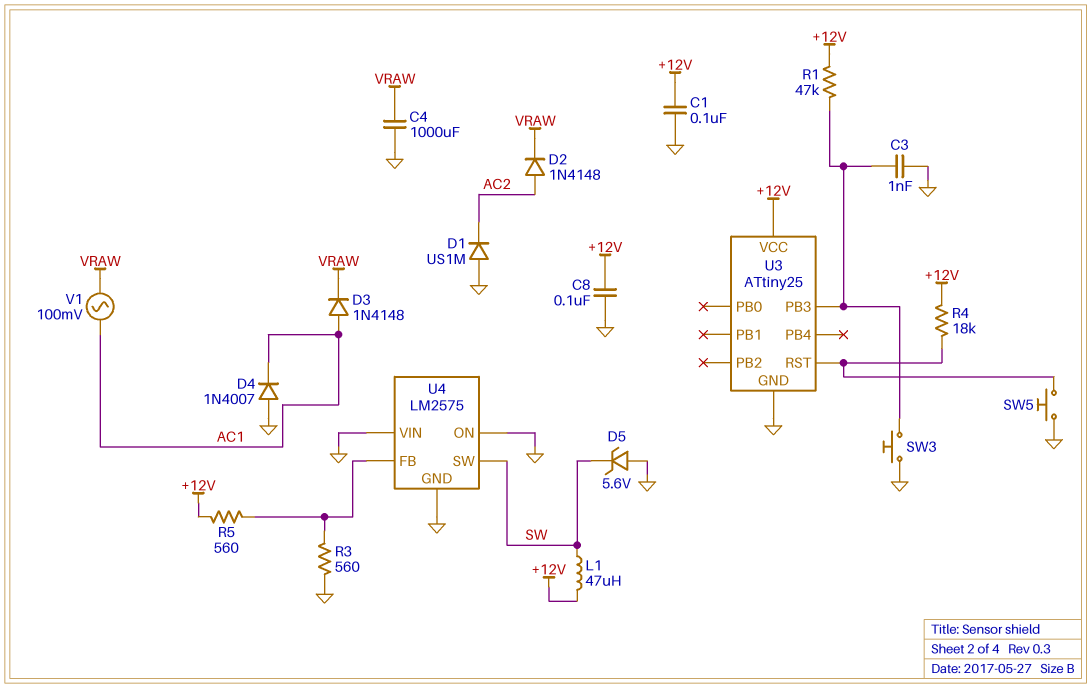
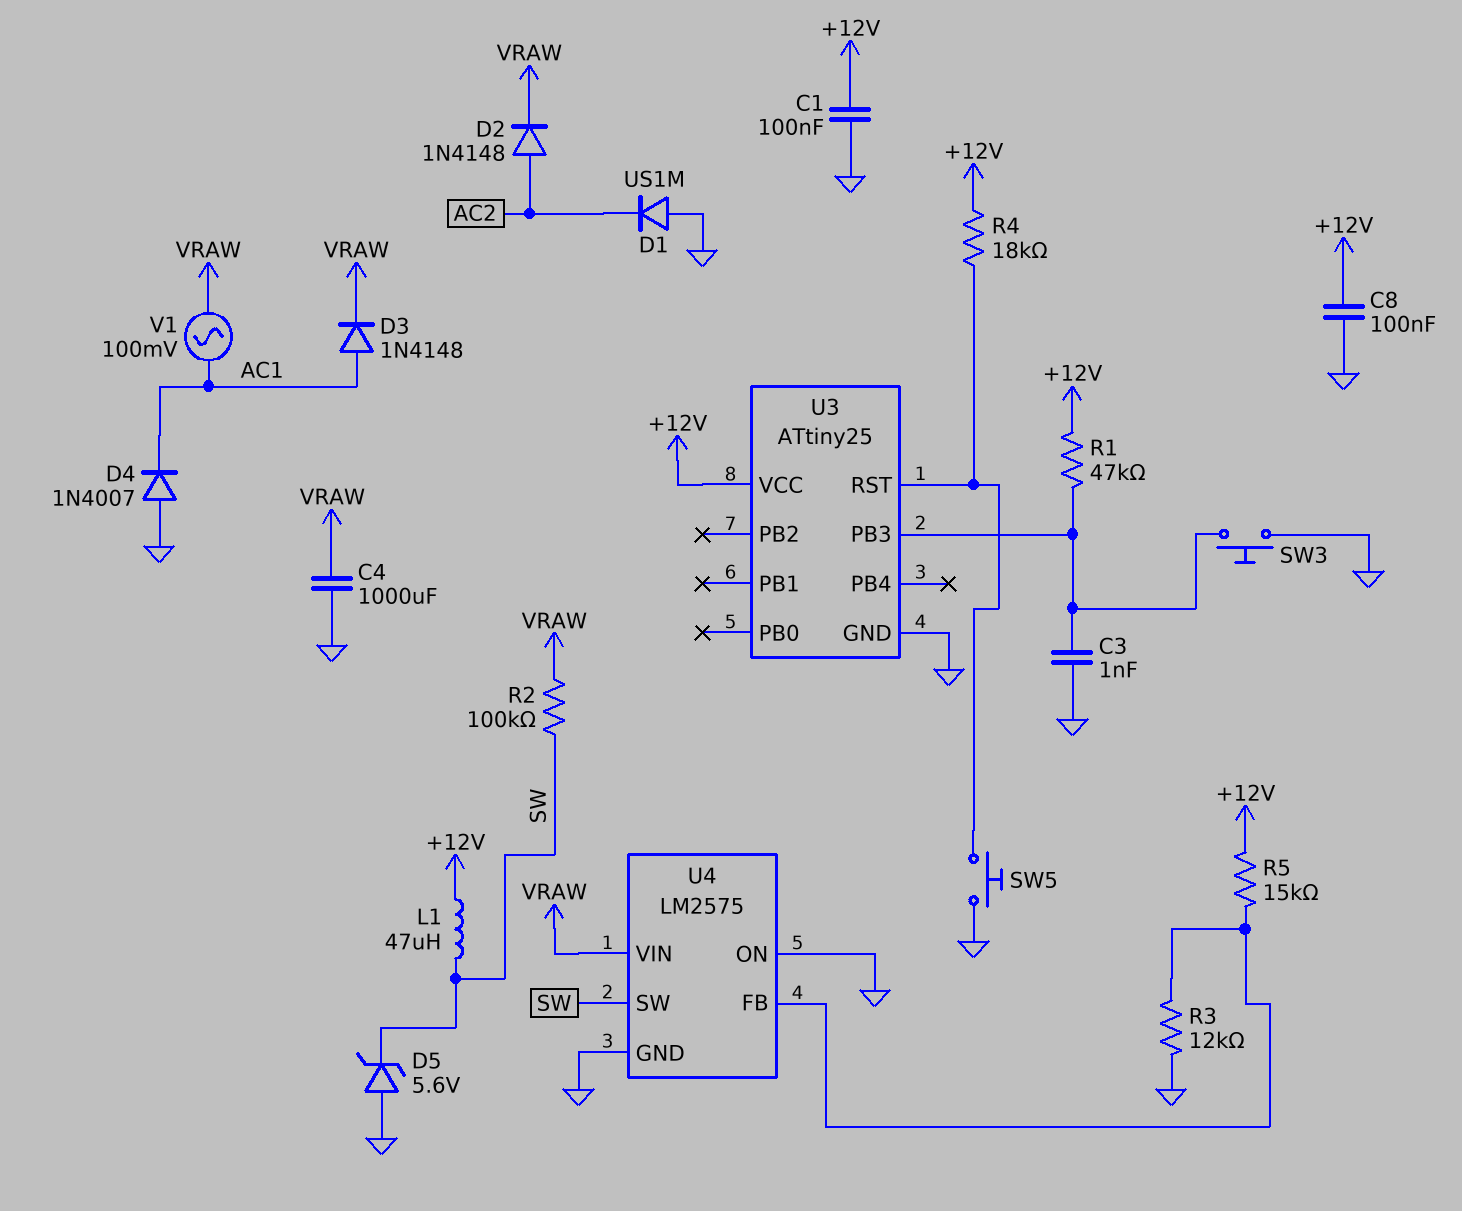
R2: none -> 100k (SW, VRAW)
R3: 560 (GND, U4/FB) -> 12k (GND, U4/FB)
R5: 560 (+12V, U4/FB) -> 15k (+12V, U4/FB)
U4 pin VIN: GND -> VRAW

